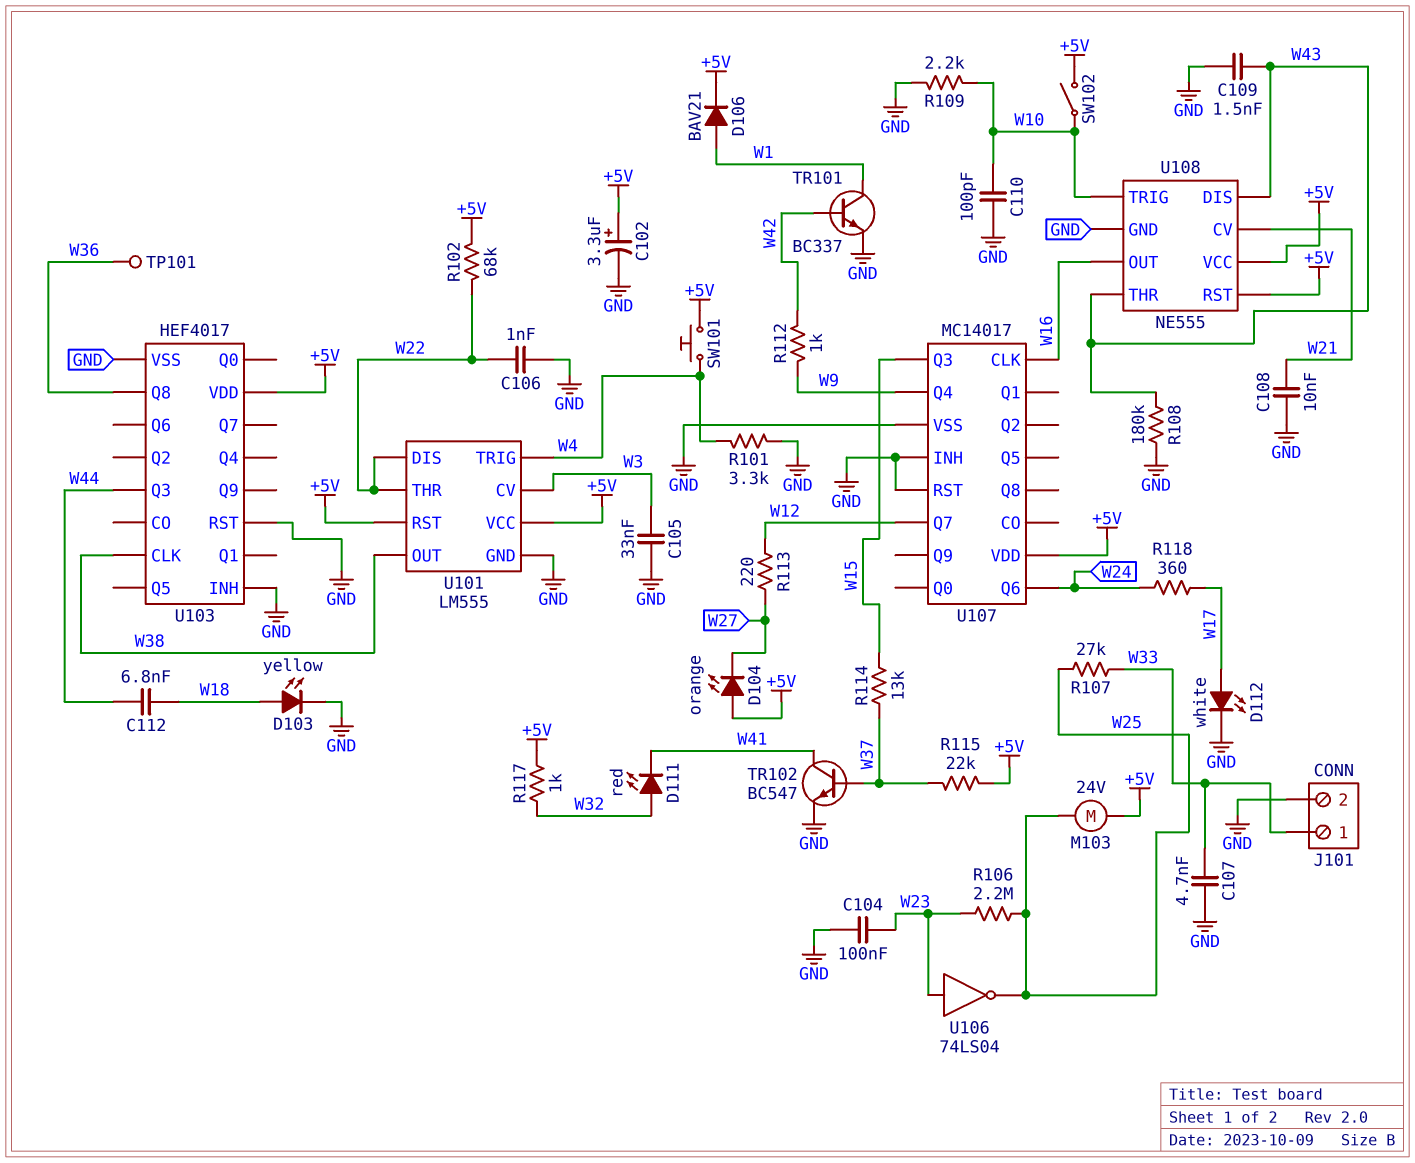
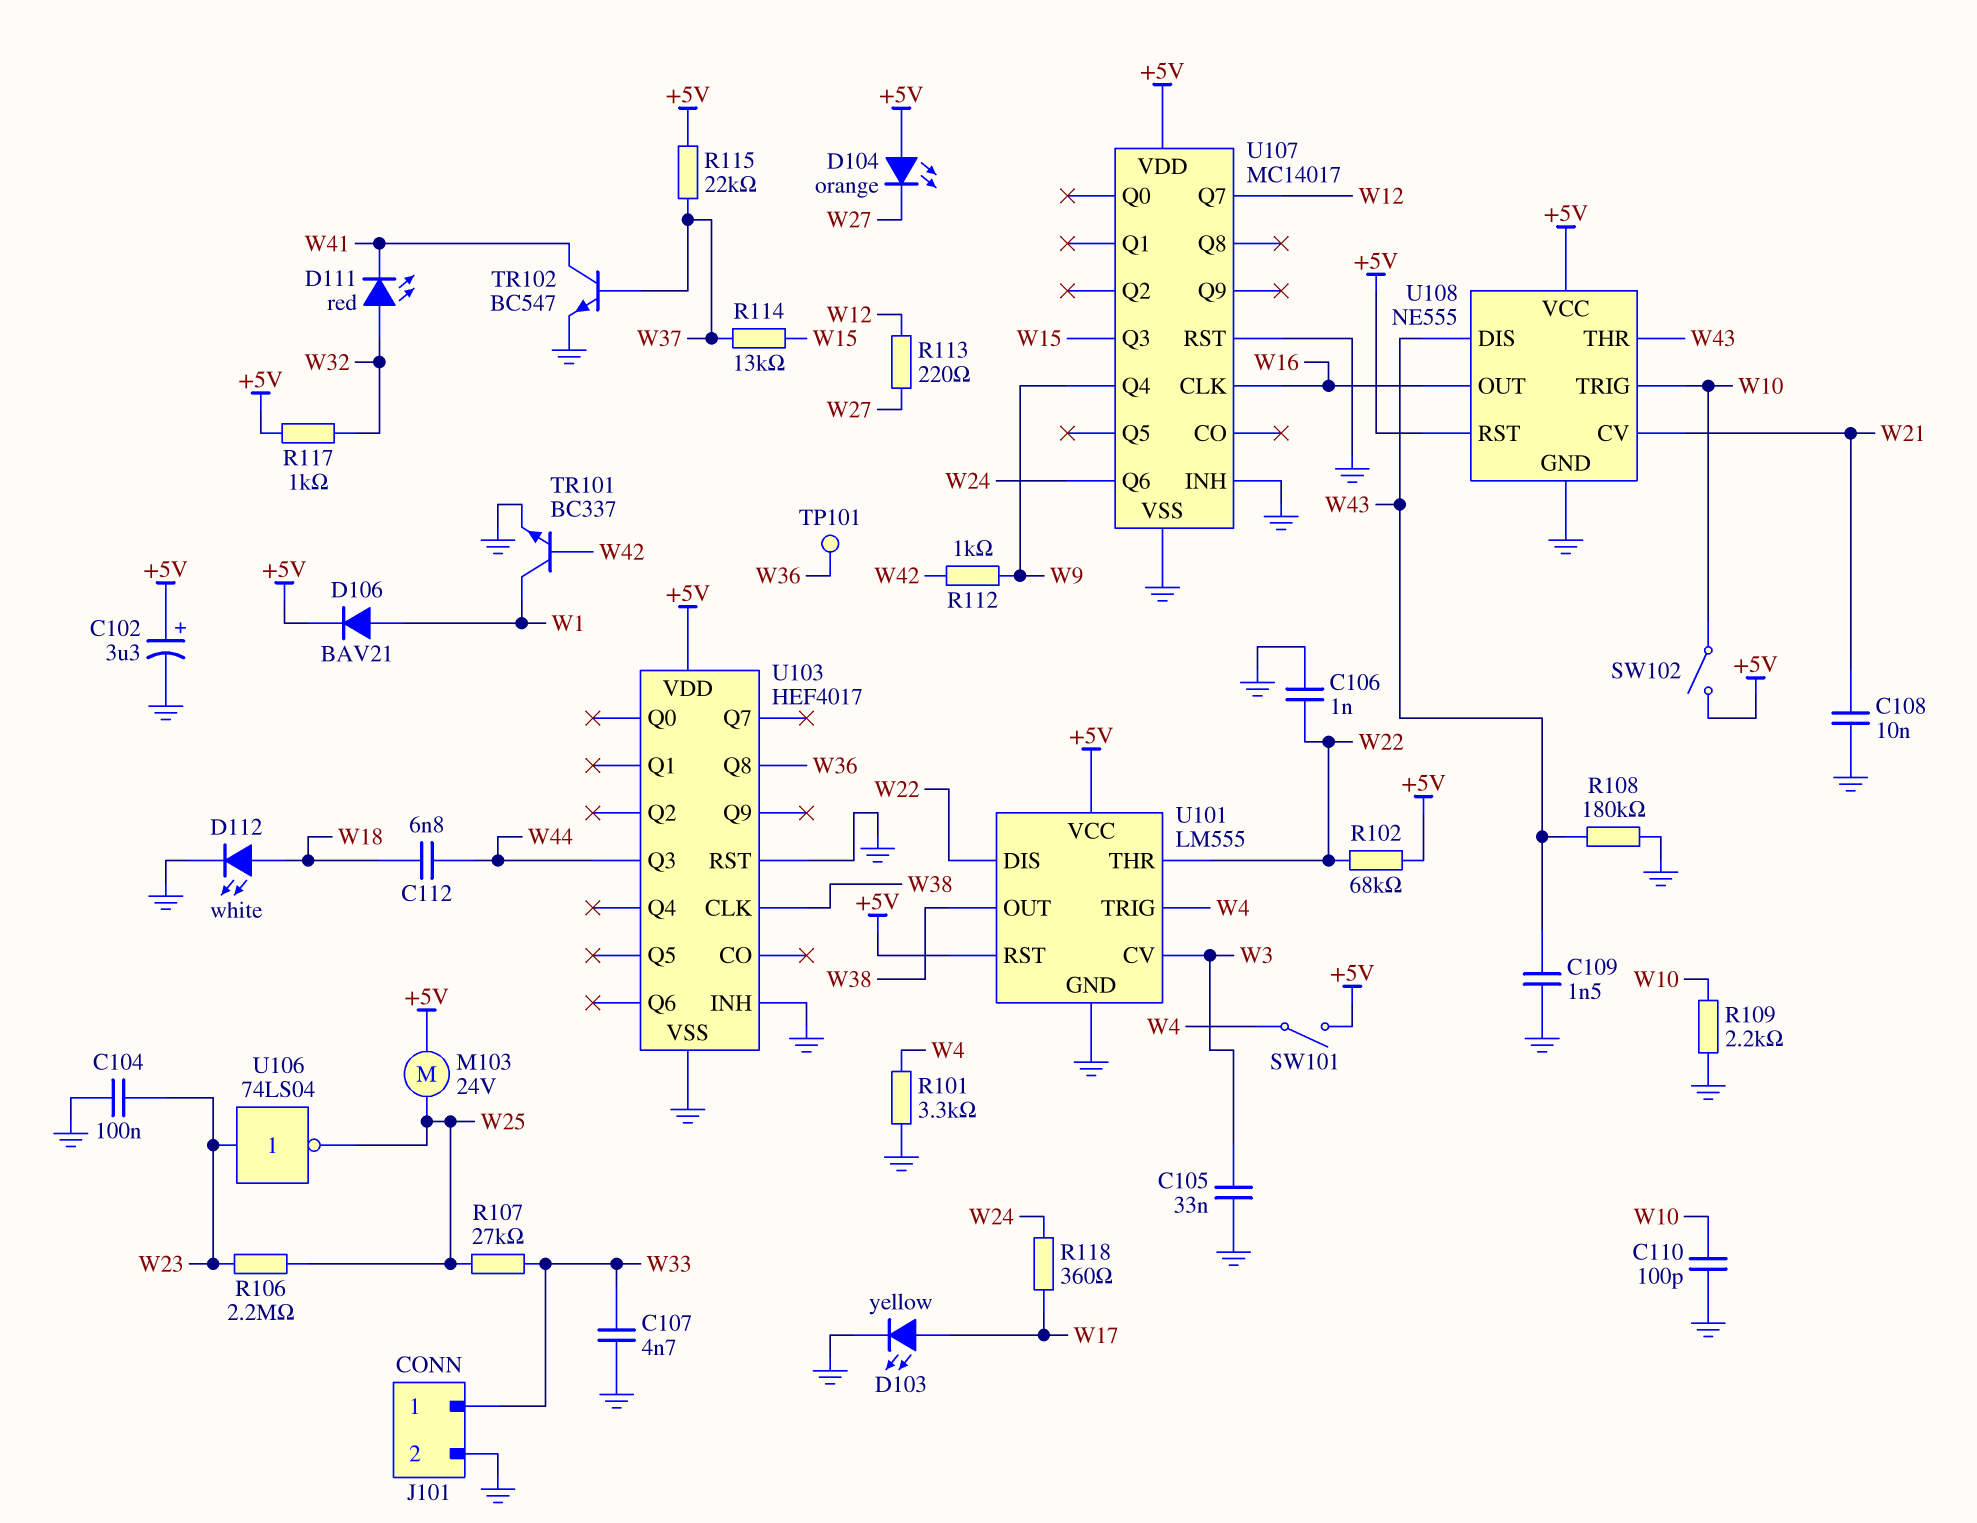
D103: LED yellow (A W18, K GND) -> LED yellow (A W17, K GND)
D112: LED white (A W17, K GND) -> LED white (A W18, K GND)
SW101: button (+5V, W4) -> switch (+5V, W4)

